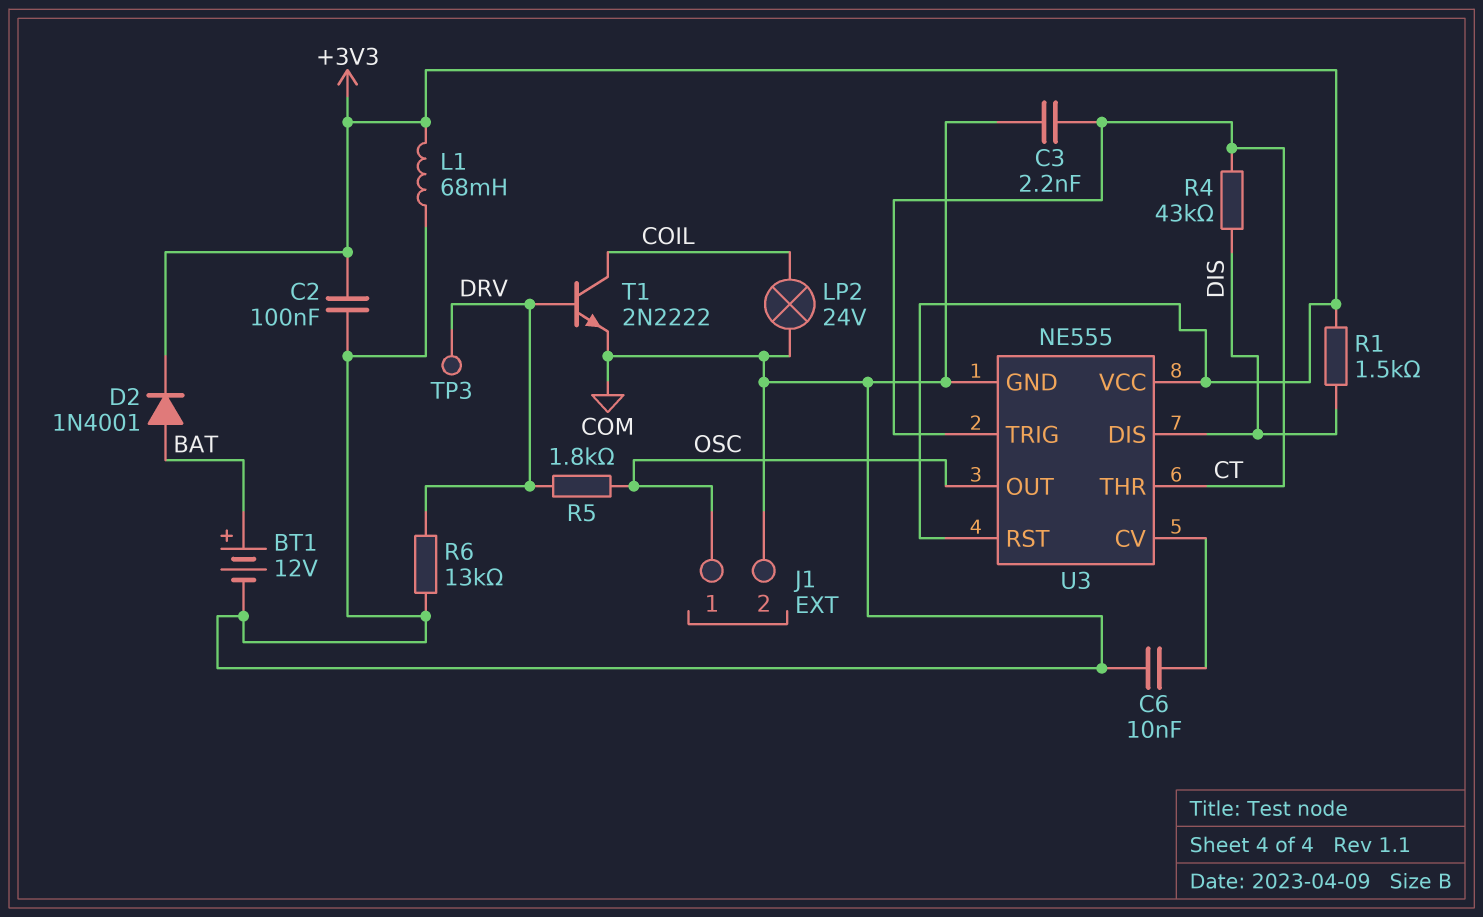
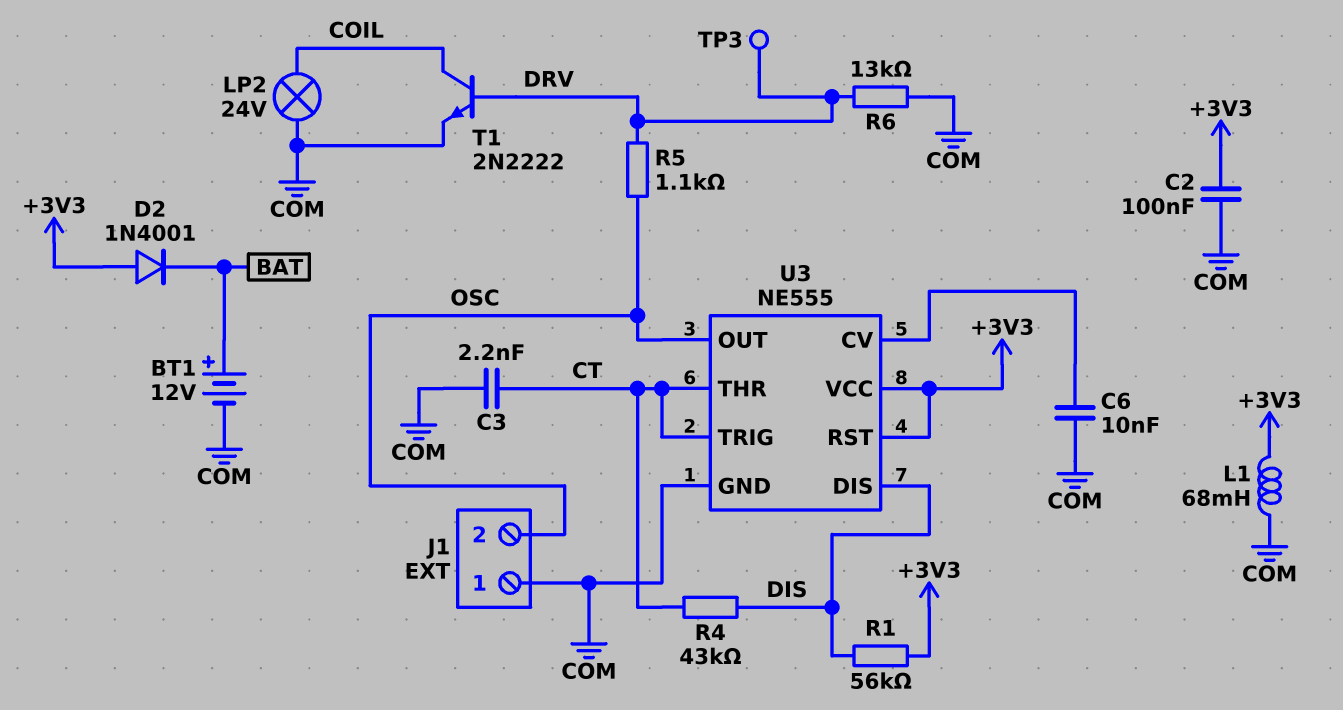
D2: diode 1N4001 (A BAT, K +3V3) -> diode 1N4001 (A +3V3, K BAT)
J1 pin 1: OSC -> COM
J1 pin 2: COM -> OSC
R1: 1.5k (+3V3, DIS) -> 56k (+3V3, DIS)
R5: 1.8k (DRV, OSC) -> 1.1k (DRV, OSC)

